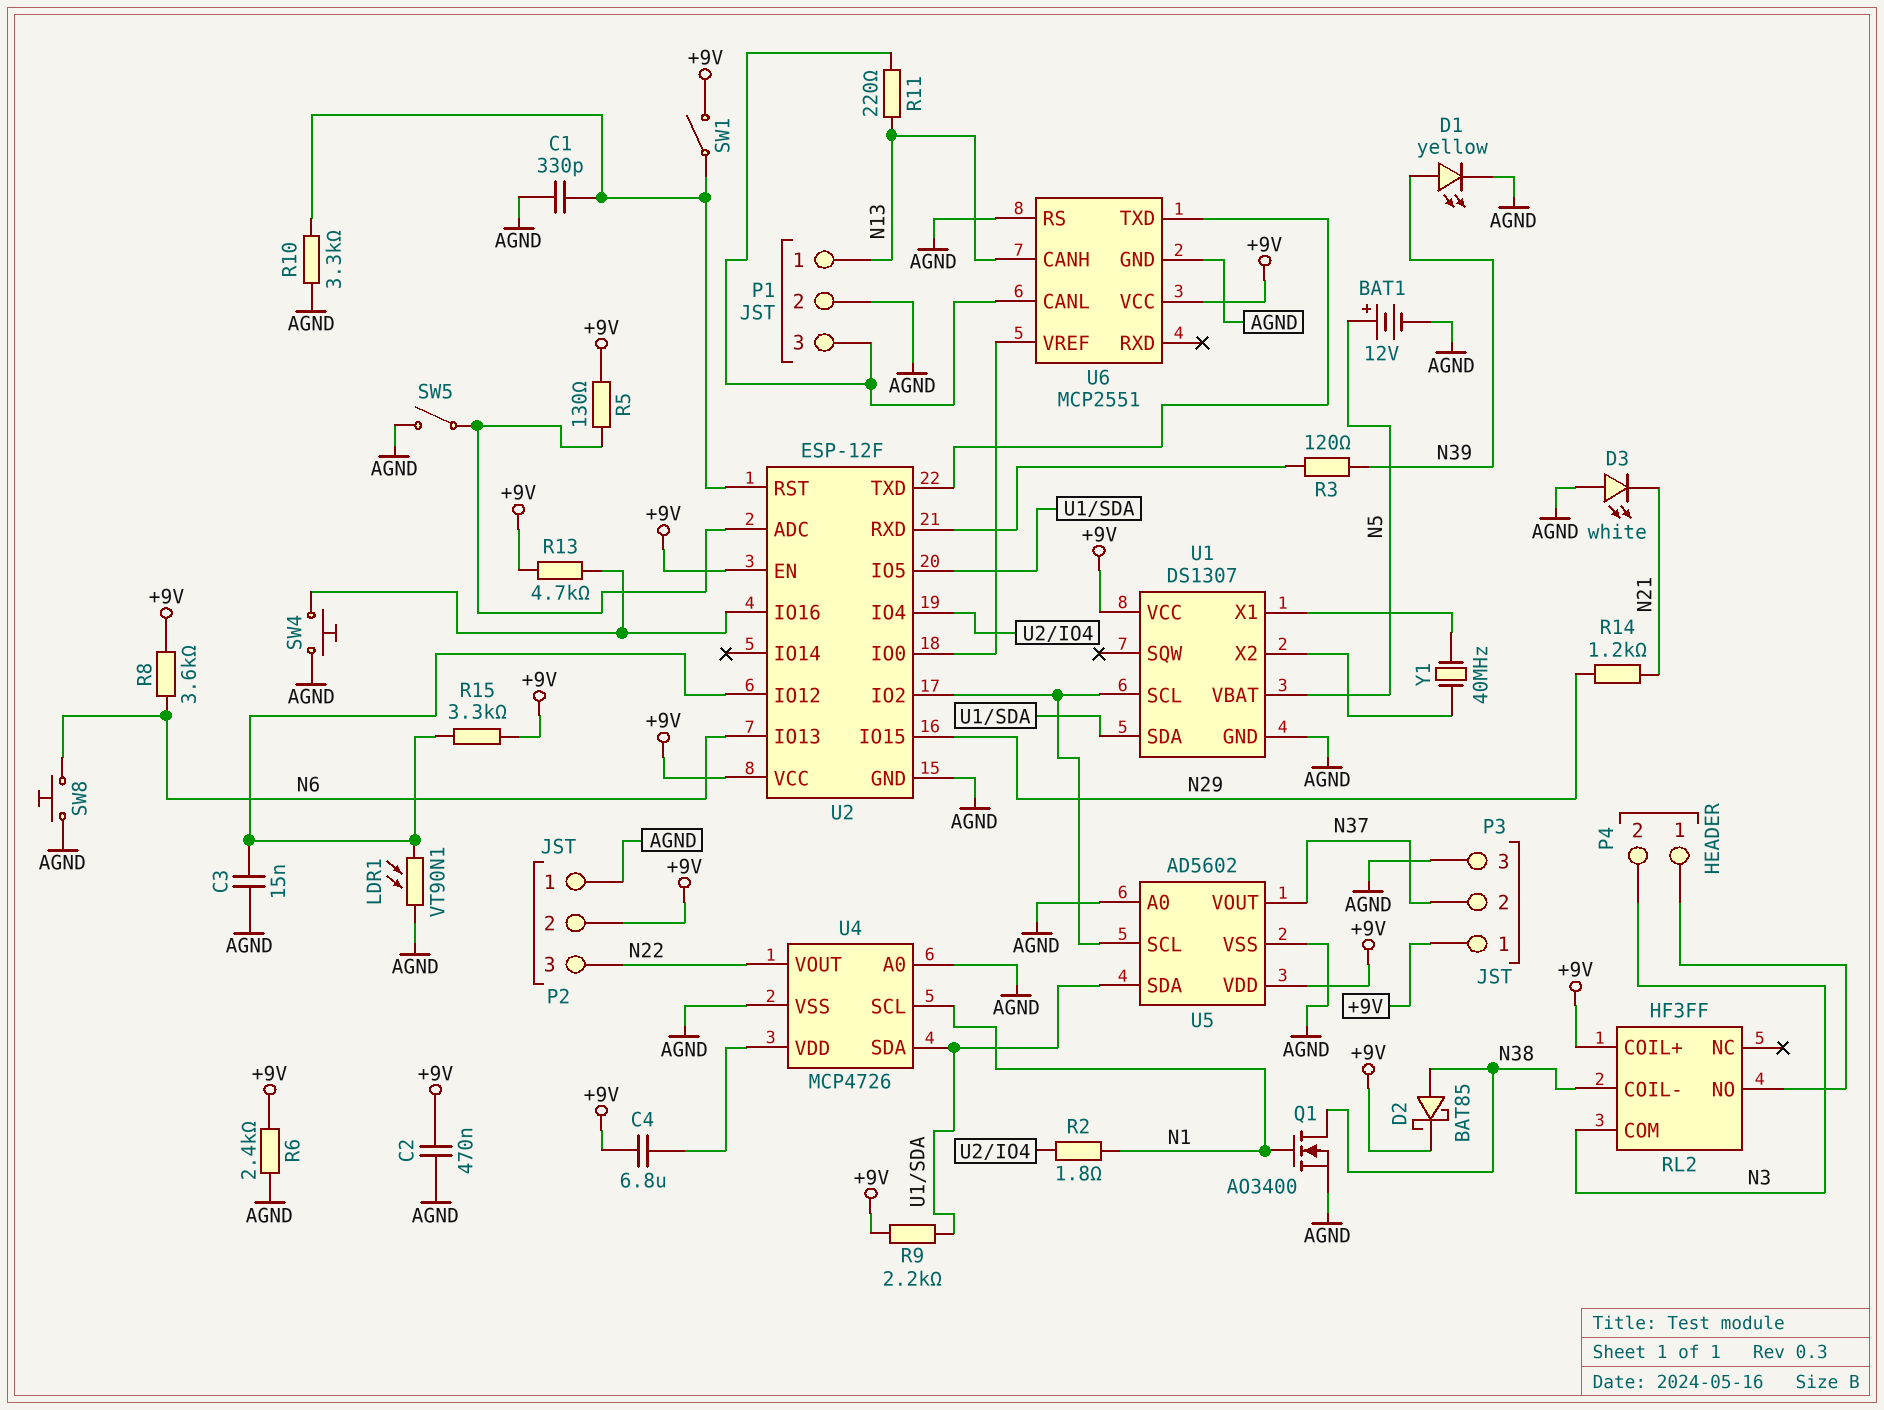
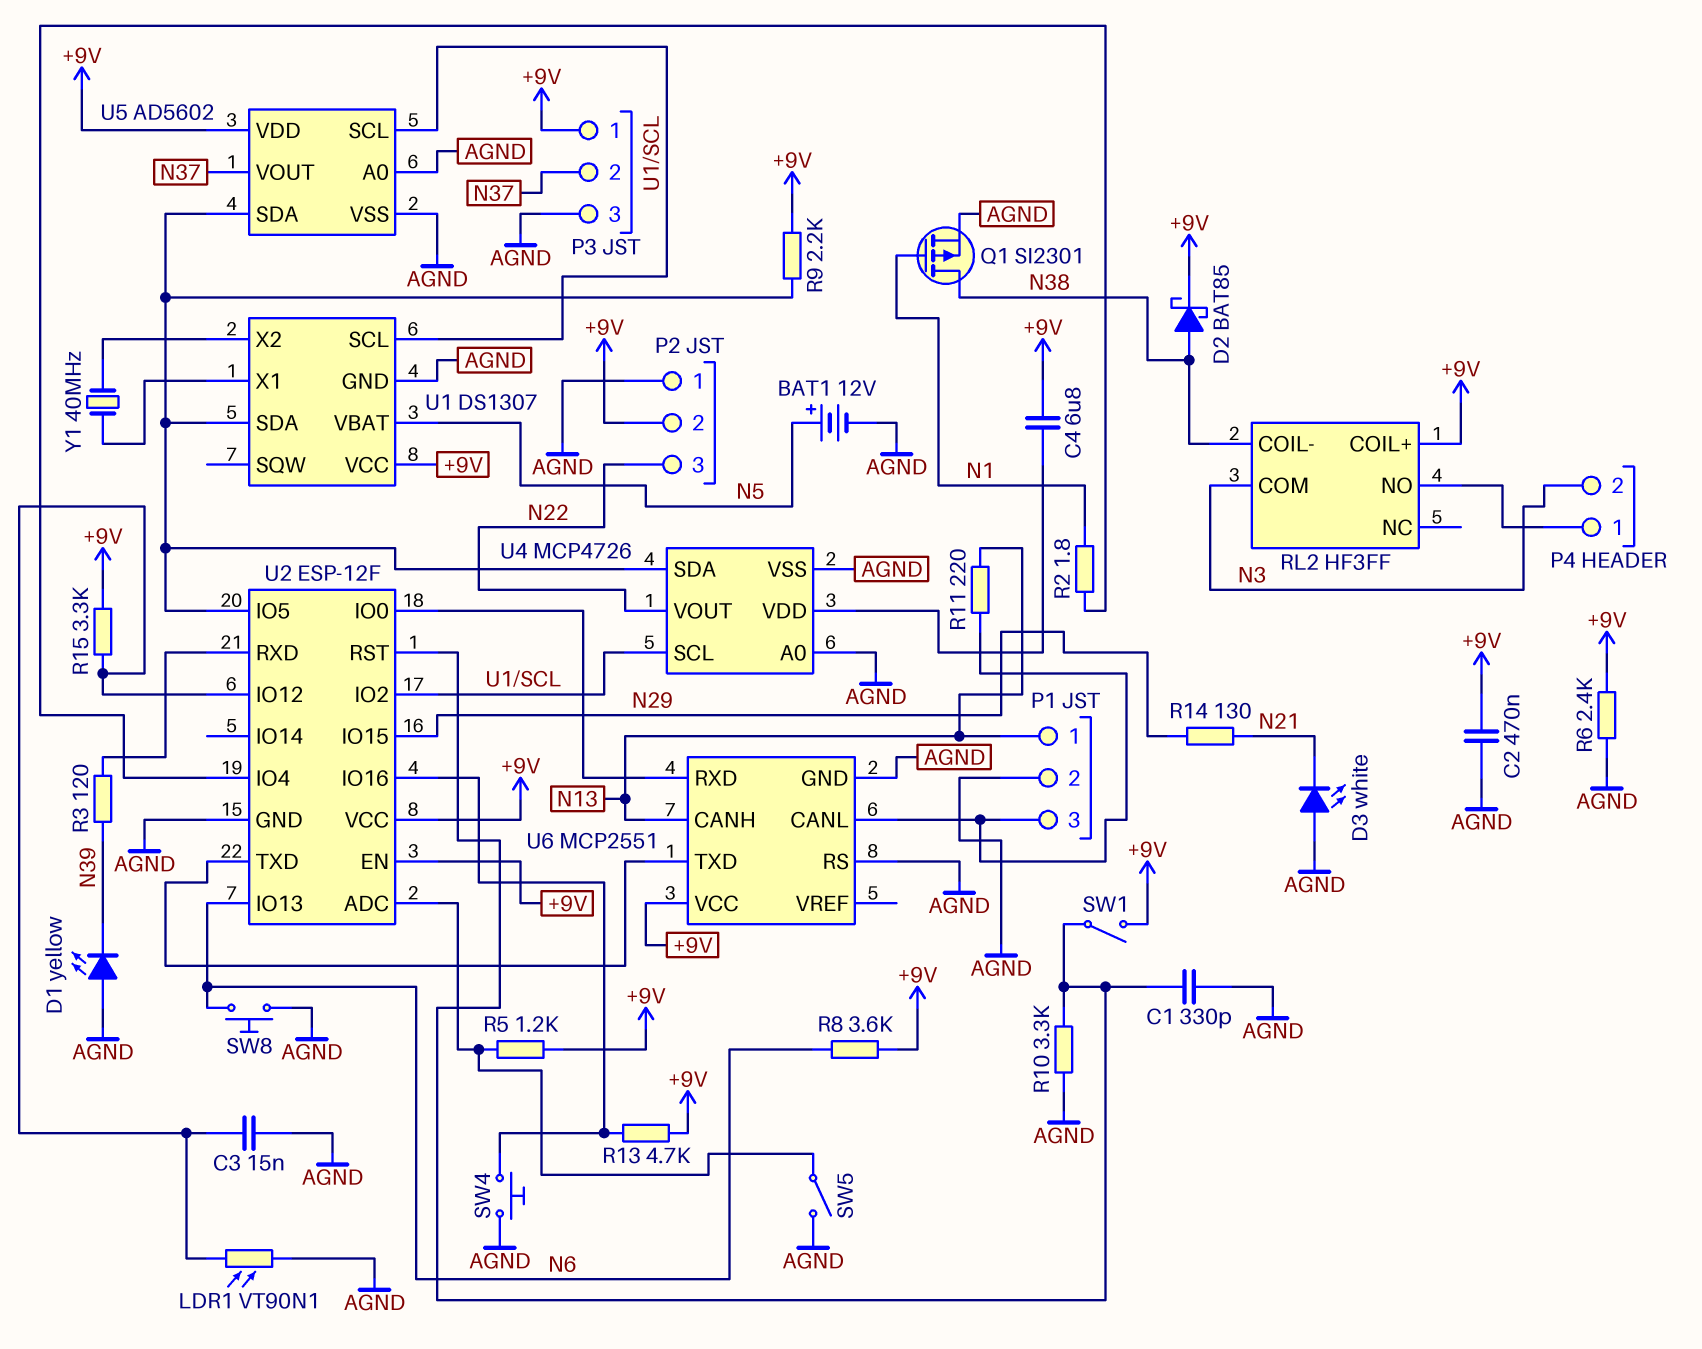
D1: LED yellow (A N39, K AGND) -> LED yellow (A AGND, K N39)
Q1: NMOS AO3400 (G N1, D N38, S AGND) -> PMOS SI2301 (G N1, D N38, S AGND)
R5: 130 (+9V, U2/ADC) -> 1.2k (+9V, U2/ADC)
R14: 1.2k (N21, N29) -> 130 (N21, N29)
U4 pin SCL: N1 -> U1/SCL
U6 pin RXD: none -> U2/IO0
U6 pin VREF: U2/IO0 -> none

